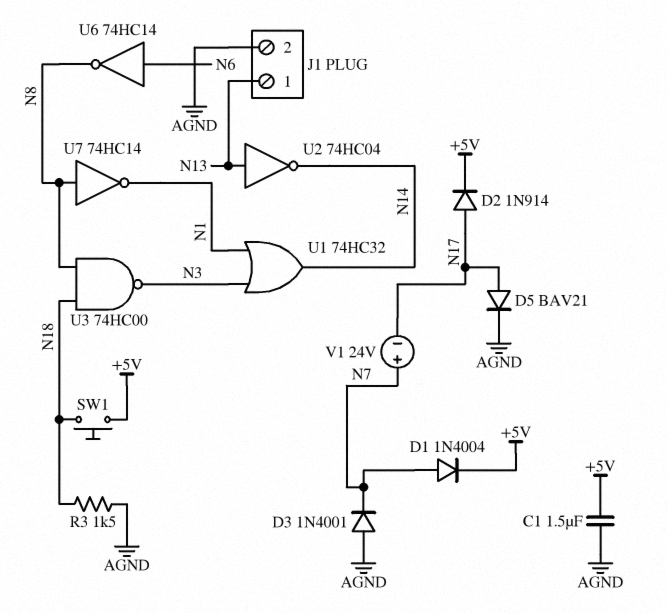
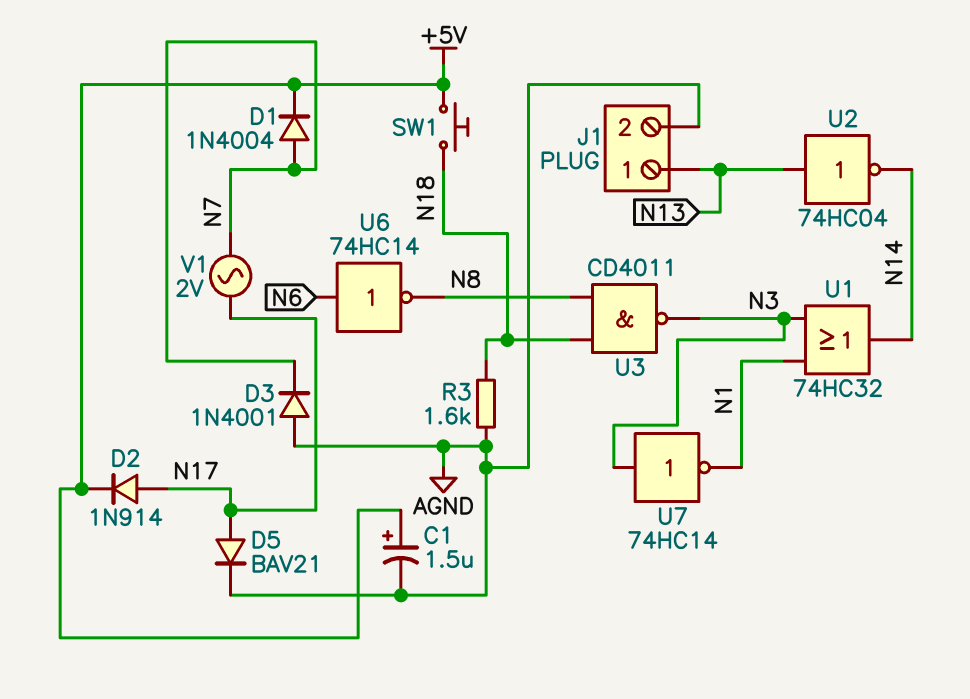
C1: 1.5uF (+5V, AGND) -> 1.5uF (plus +5V, minus AGND)
R3: 1.5k (AGND, N18) -> 1.6k (AGND, N18)
U3: NAND 74HC00 (in N8, in N18, out N3) -> NAND CD4011 (in N8, in N18, out N3)
U7: NOT 74HC14 (in N8, out N1) -> NOT 74HC14 (in N3, out N1)
V1: 24V (plus N7, minus N17) -> AC 2V (N7, N17)

